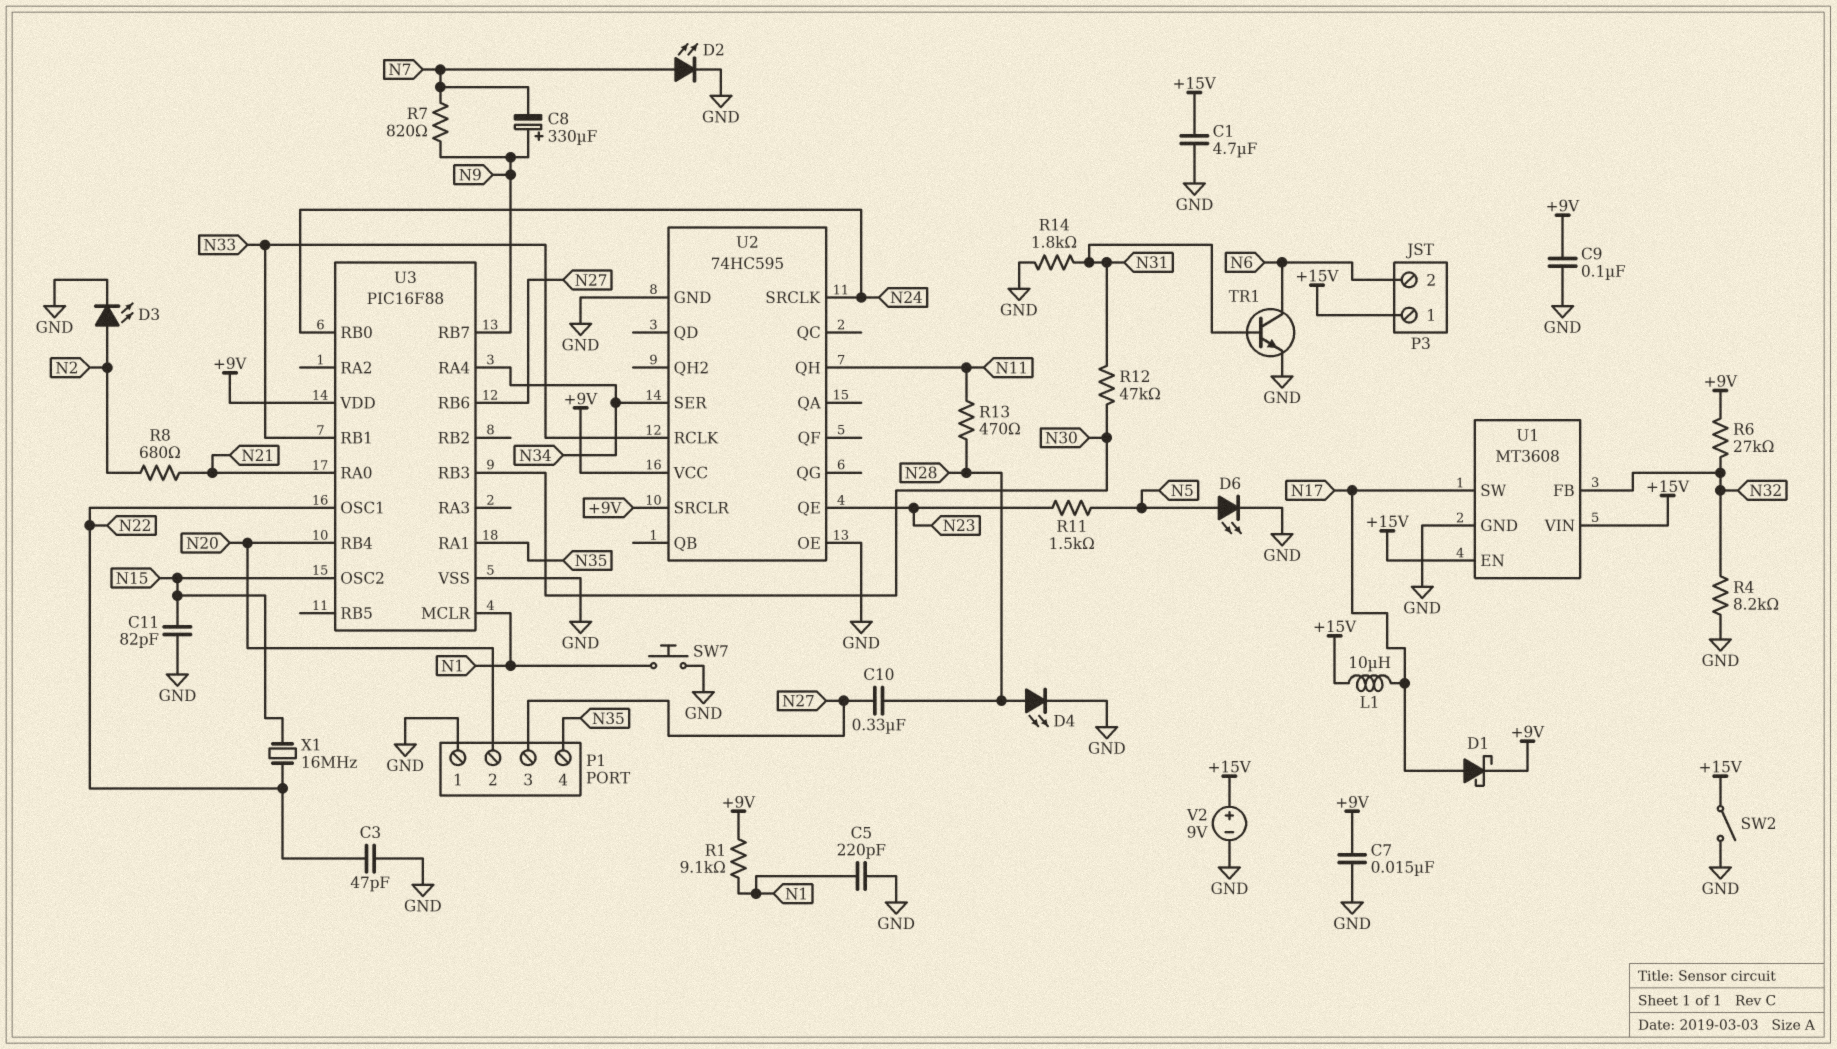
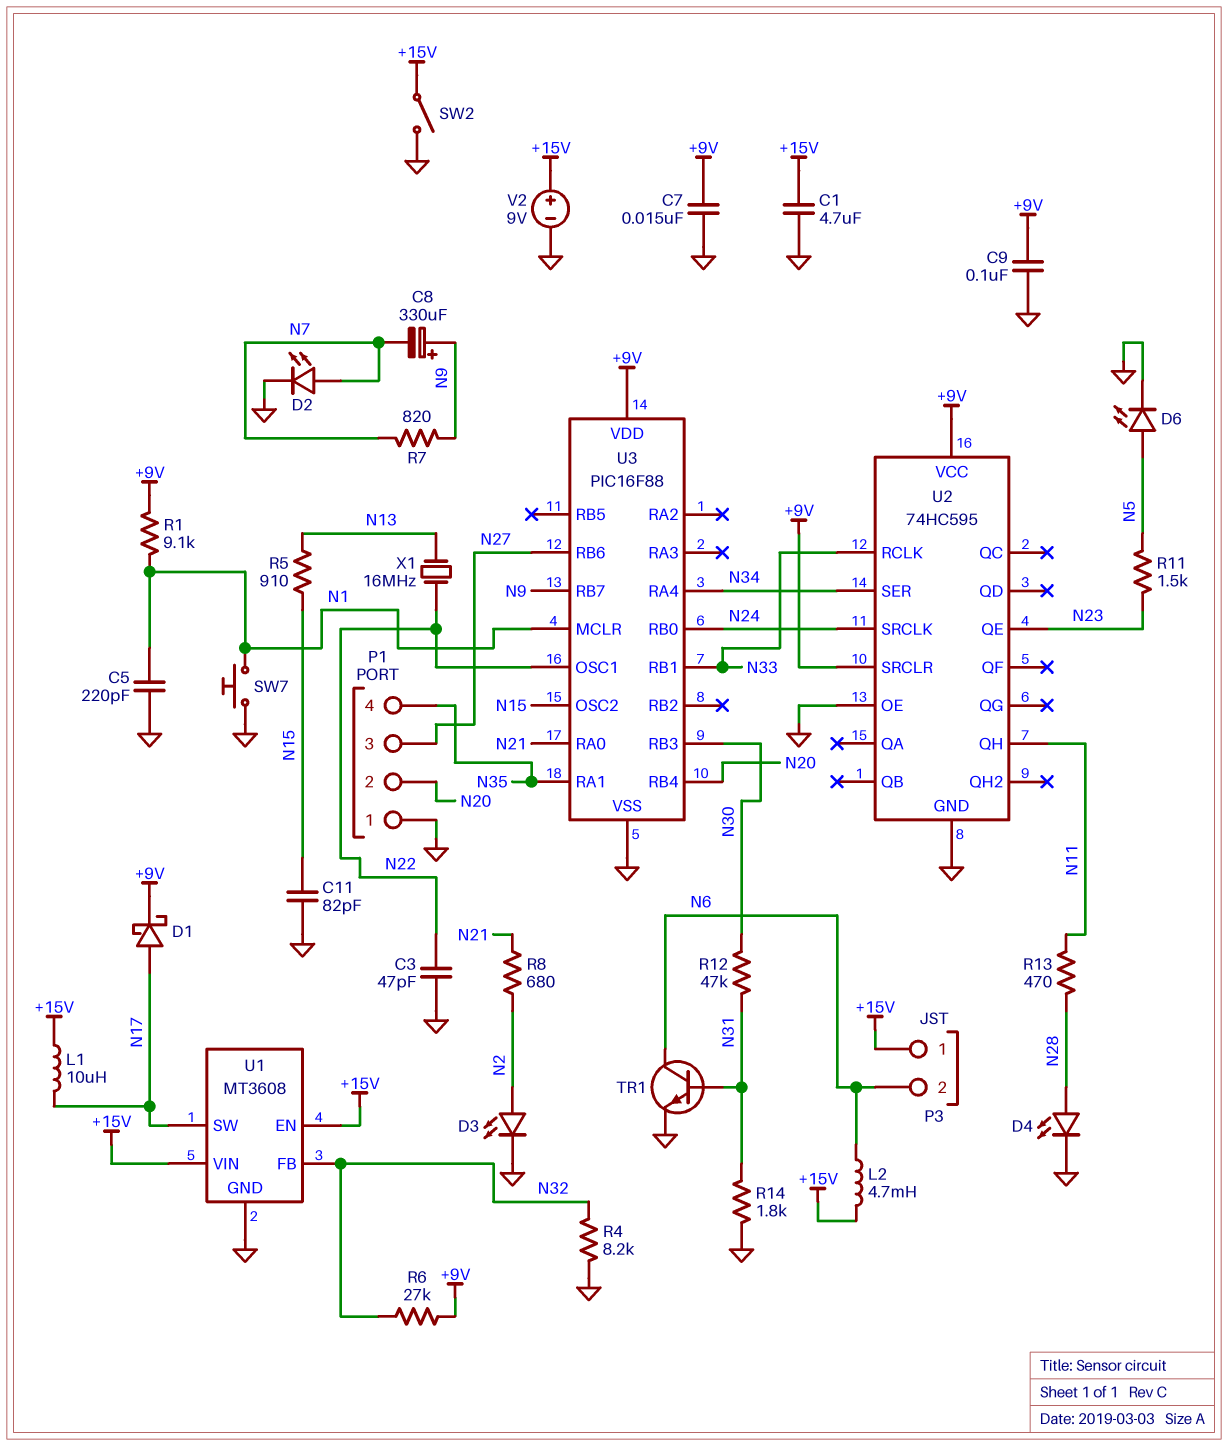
C10: 330nF (N27, N28) -> none
L2: none -> 4.7mH (+15V, N6)
R5: none -> 910 (N13, N15)
X1: 16MHz (N15, N22) -> 16MHz (N13, N22)

